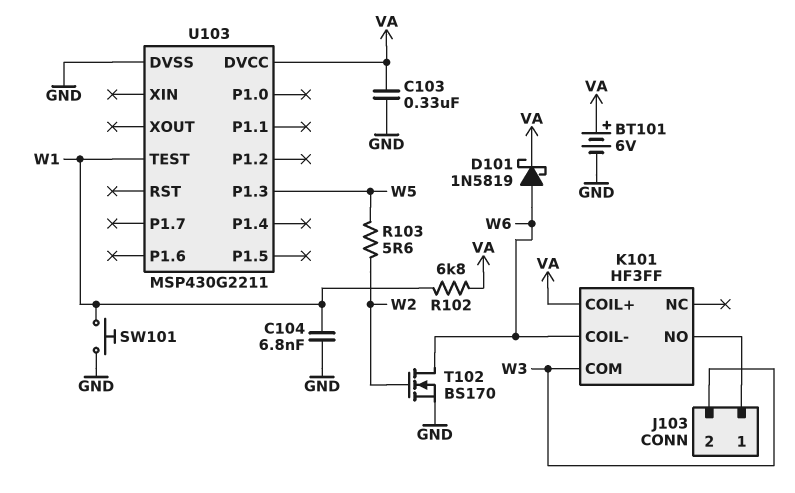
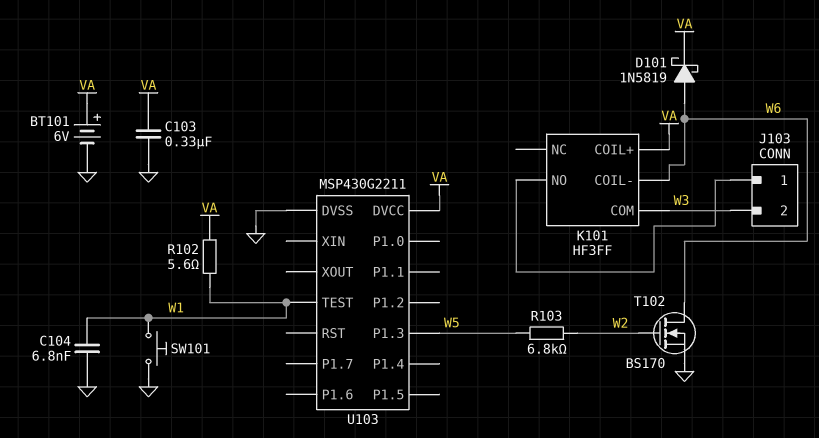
R102: 6.8k (VA, W1) -> 5.6 (VA, W1)
R103: 5.6 (W2, W5) -> 6.8k (W2, W5)

